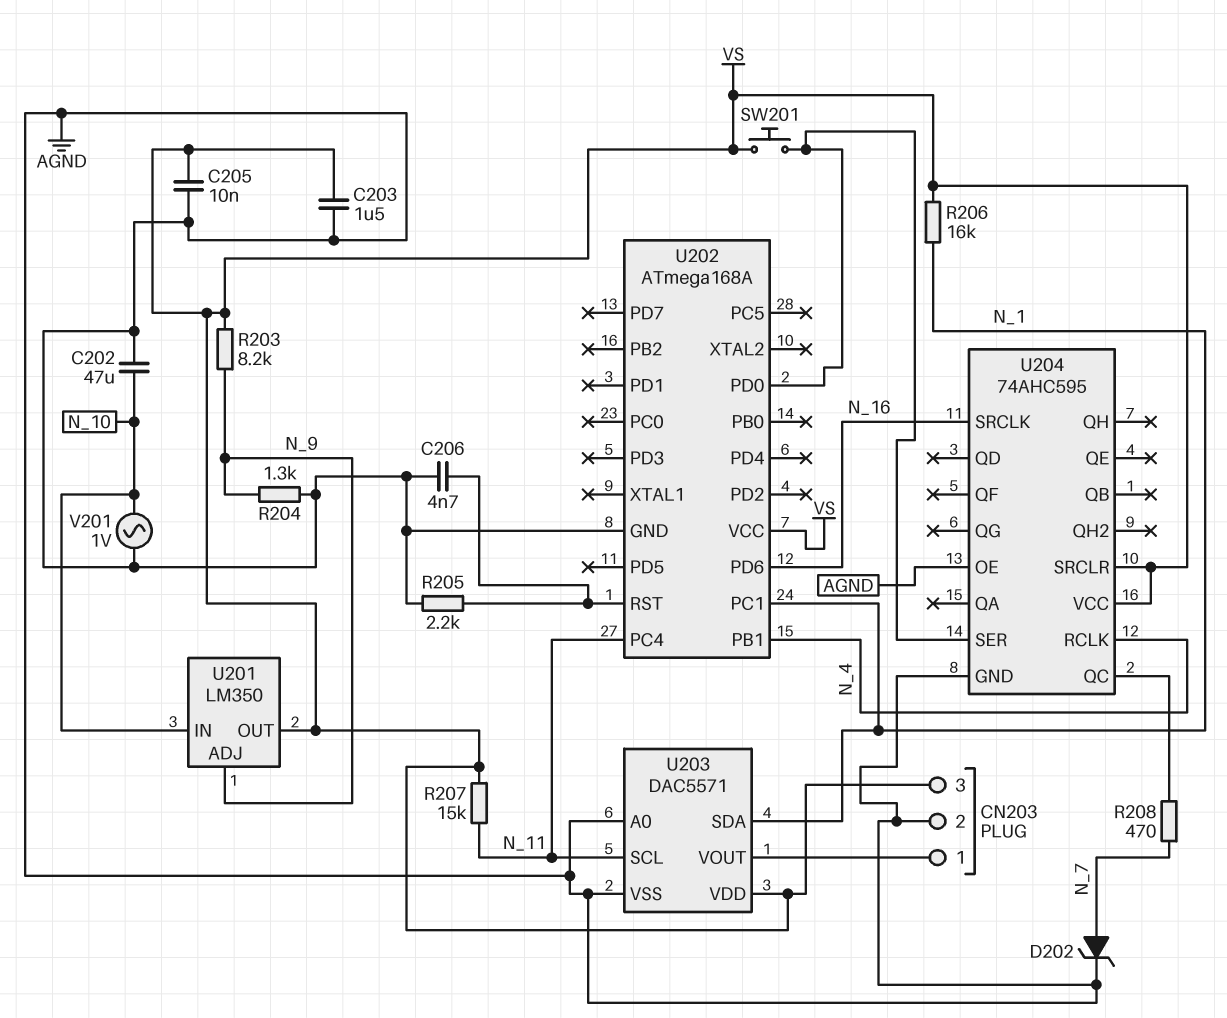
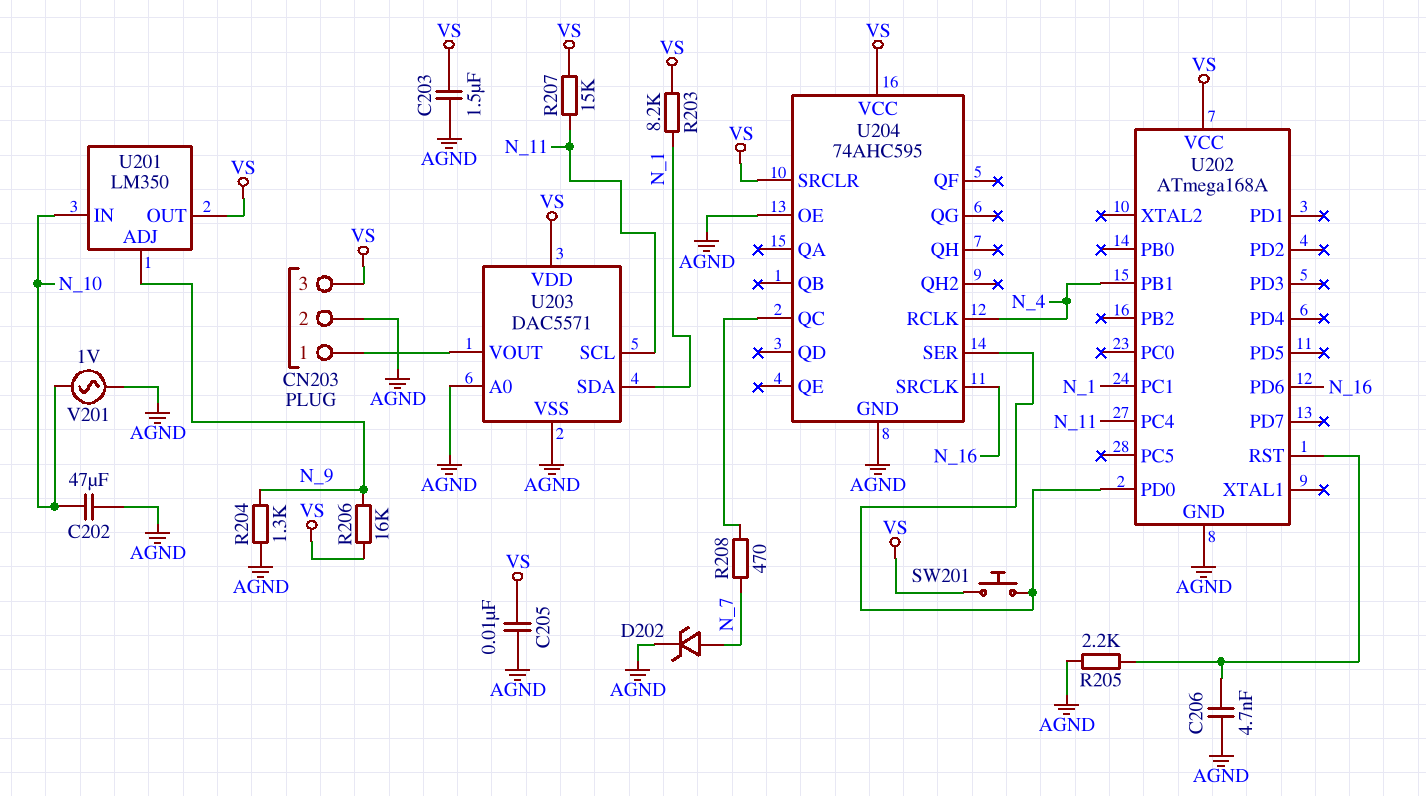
R203: 8.2k (N_9, VS) -> 8.2k (N_1, VS)
R206: 16k (N_1, VS) -> 16k (N_9, VS)

